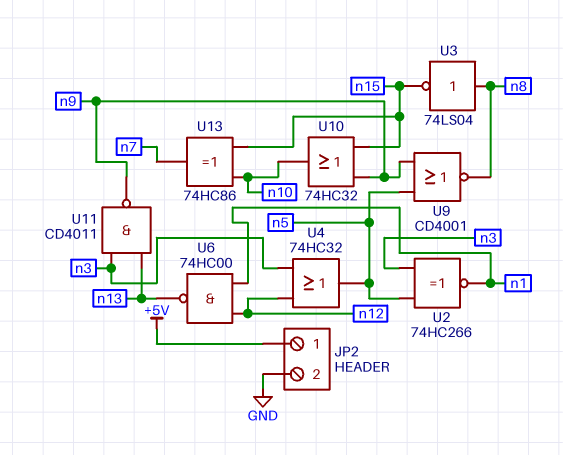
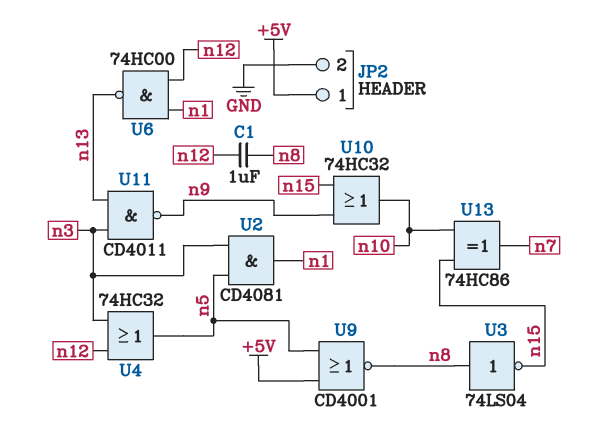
C1: none -> 1uF (n8, n12)
U2: XNOR 74HC266 (in n3, in n5, out n1) -> AND CD4081 (in n3, in n5, out n1)
U9: NOR CD4001 (in n5, in n9, out n8) -> NOR CD4001 (in +5V, in n5, out n8)

